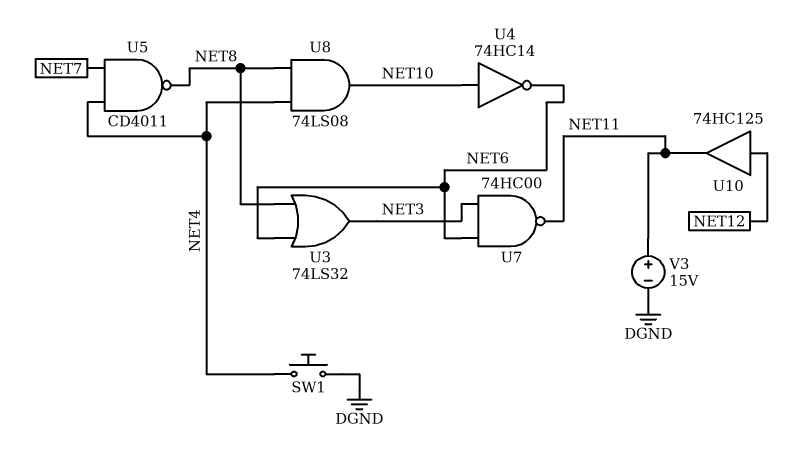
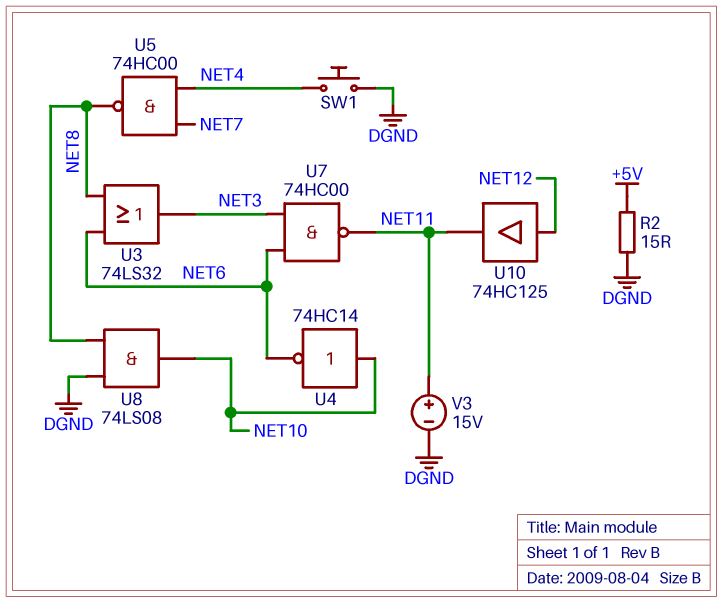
R2: none -> 15 (+5V, DGND)
U5: NAND CD4011 (in NET4, in NET7, out NET8) -> NAND 74HC00 (in NET4, in NET7, out NET8)
U8: AND 74LS08 (in NET4, in NET8, out NET10) -> AND 74LS08 (in DGND, in NET8, out NET10)

